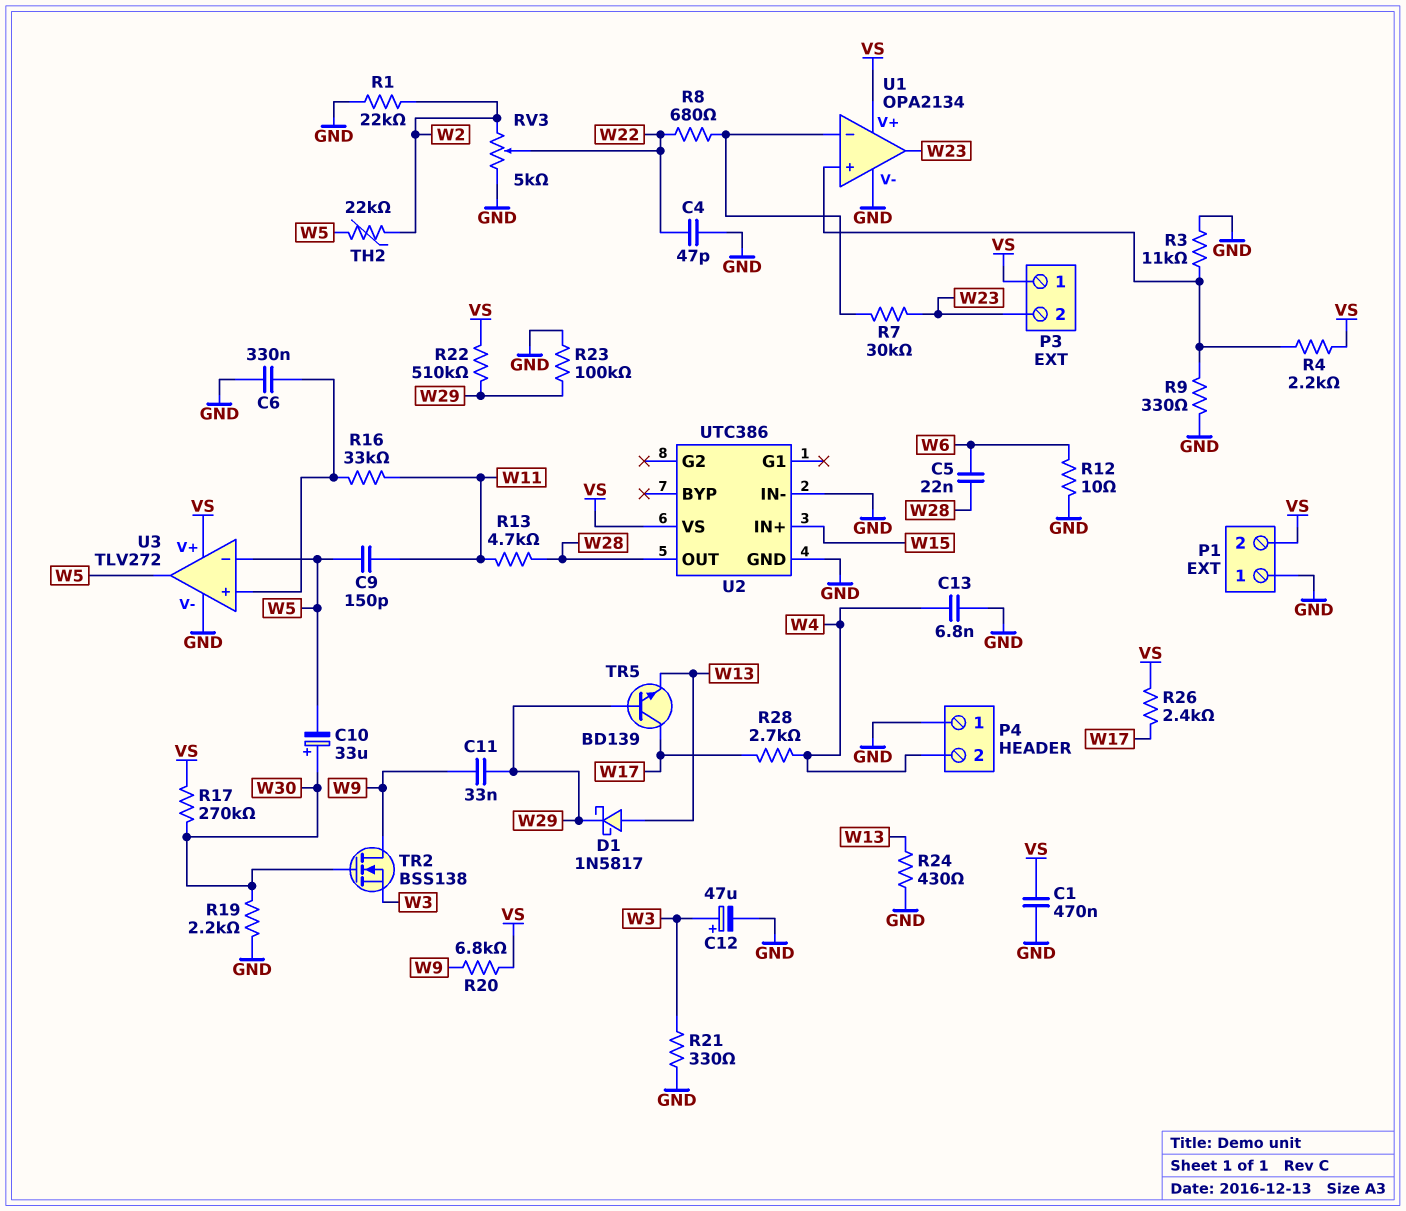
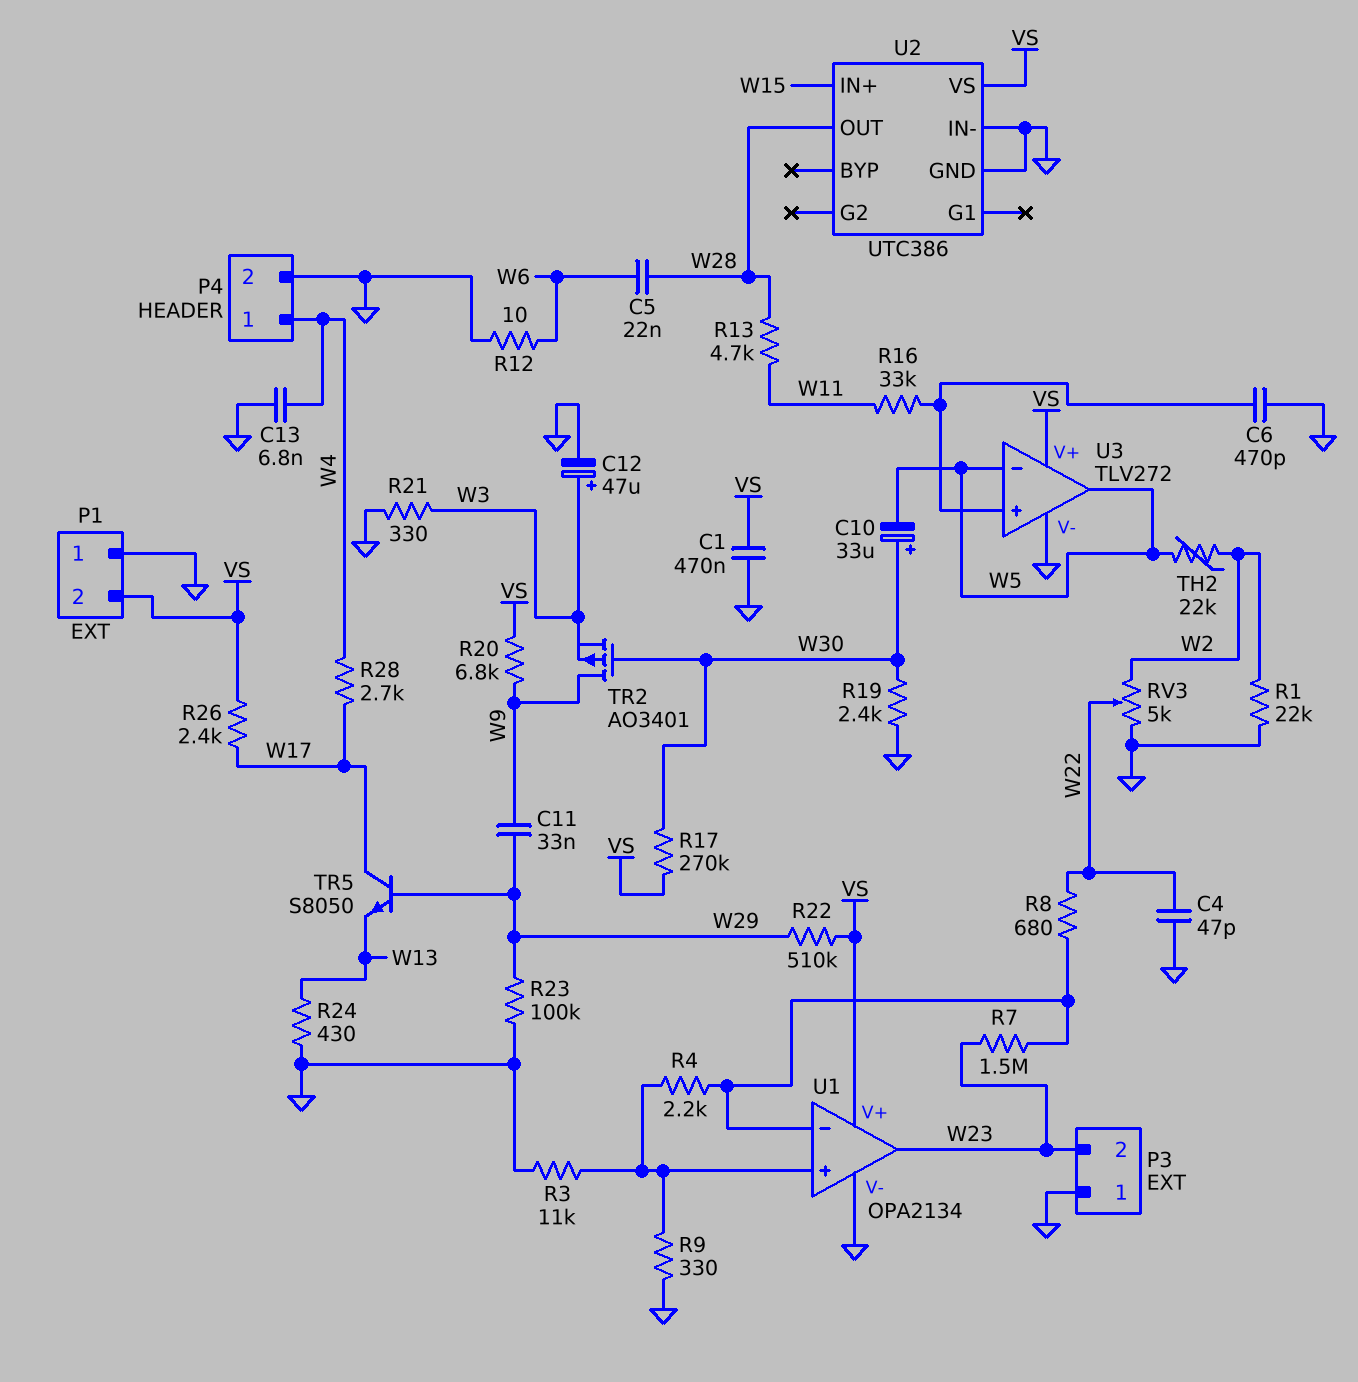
C6: 330nF (GND, U3/in+) -> 470pF (GND, U3/in+)
C9: 150pF (W5, W11) -> none
D1: schottky 1N5817 (A W13, K W29) -> none
P3 pin 1: VS -> GND
P4 pin 1: GND -> W4
P4 pin 2: W4 -> GND
R4: 2.2k (U1/in+, VS) -> 2.2k (U1/in+, U1/in-)
R7: 30k (U1/in-, W23) -> 1.5M (U1/in-, W23)
R19: 2.2k (GND, W30) -> 2.4k (GND, W30)
TR2: NMOS BSS138 (G W30, D W9, S W3) -> PMOS AO3401 (G W30, D W9, S W3)
TR5: NPN BD139 (B W29, C W17, E W13) -> NPN S8050 (B W29, C W17, E W13)

